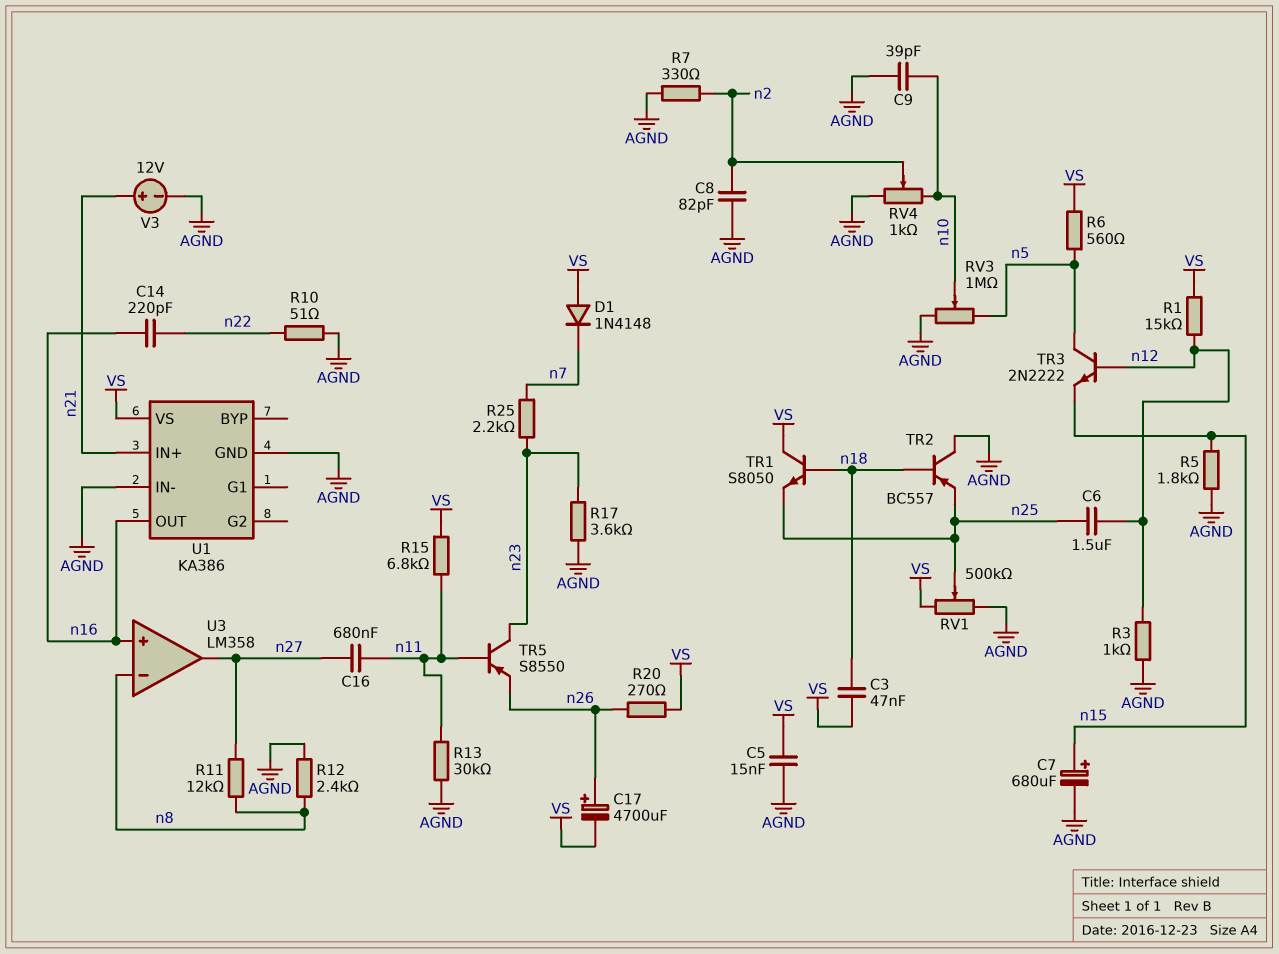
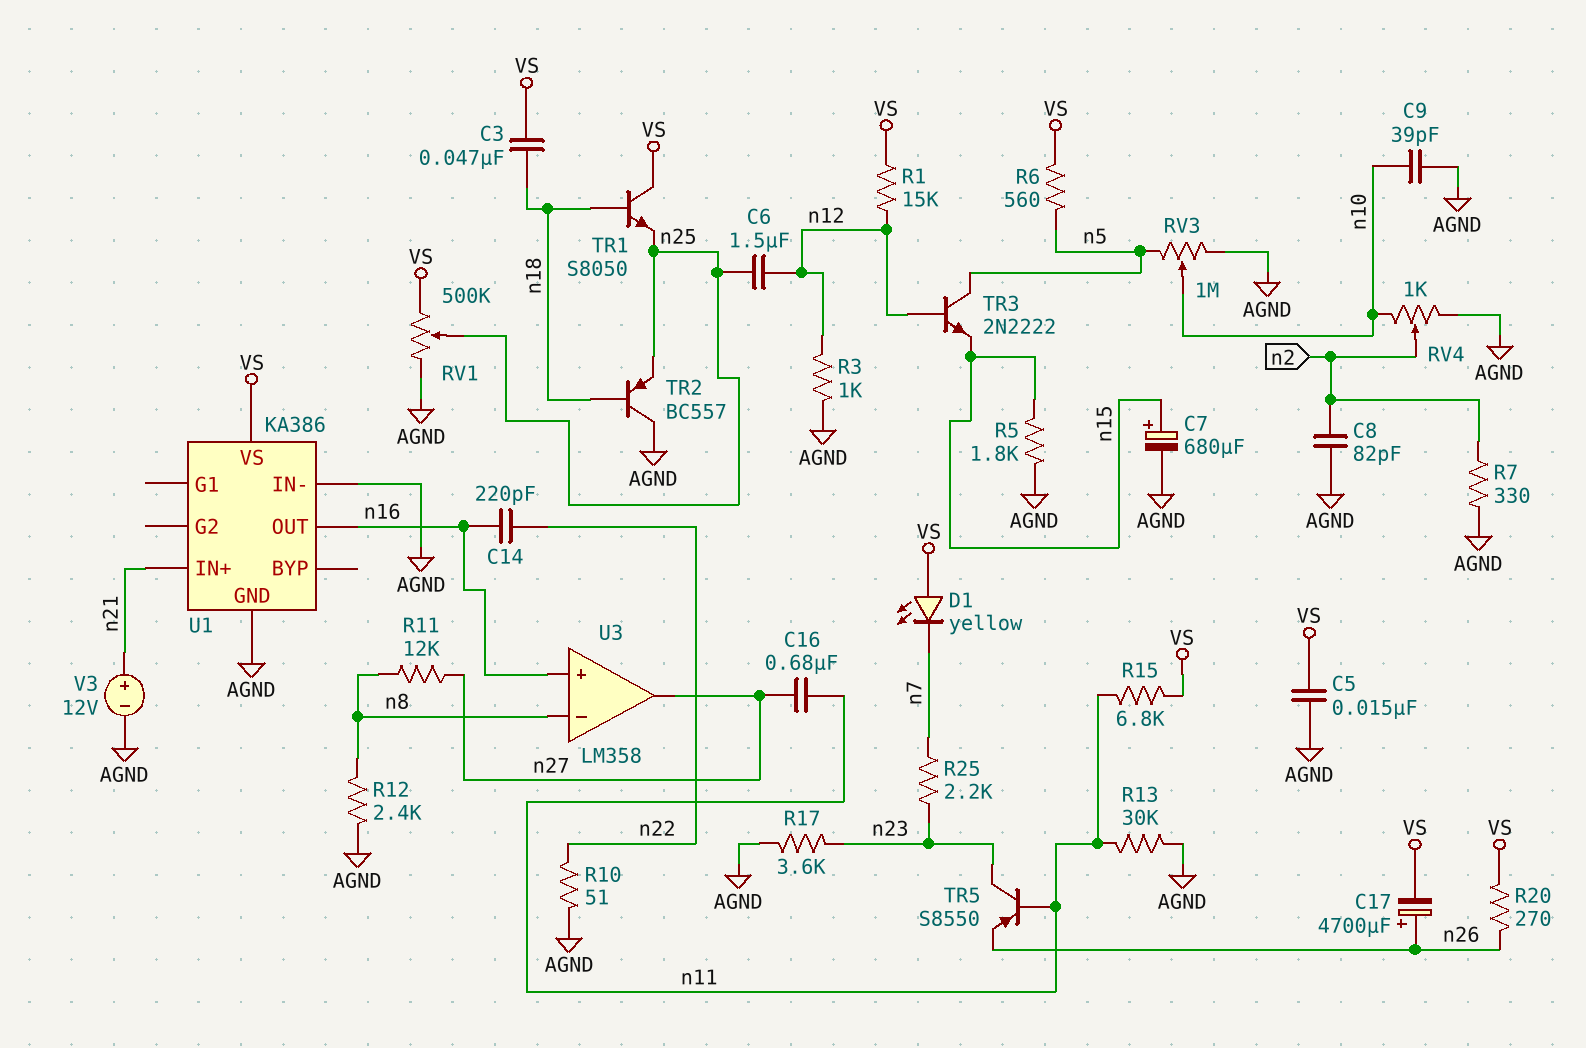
D1: diode 1N4148 (A VS, K n7) -> LED yellow (A VS, K n7)

